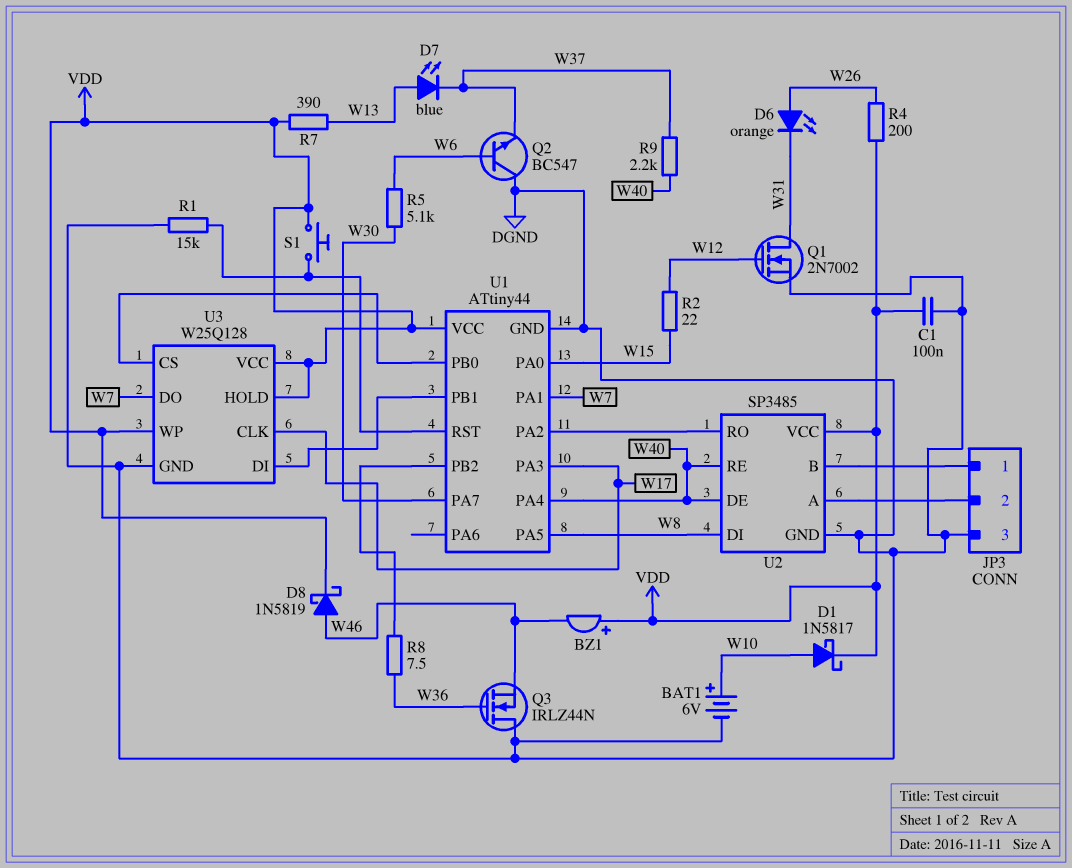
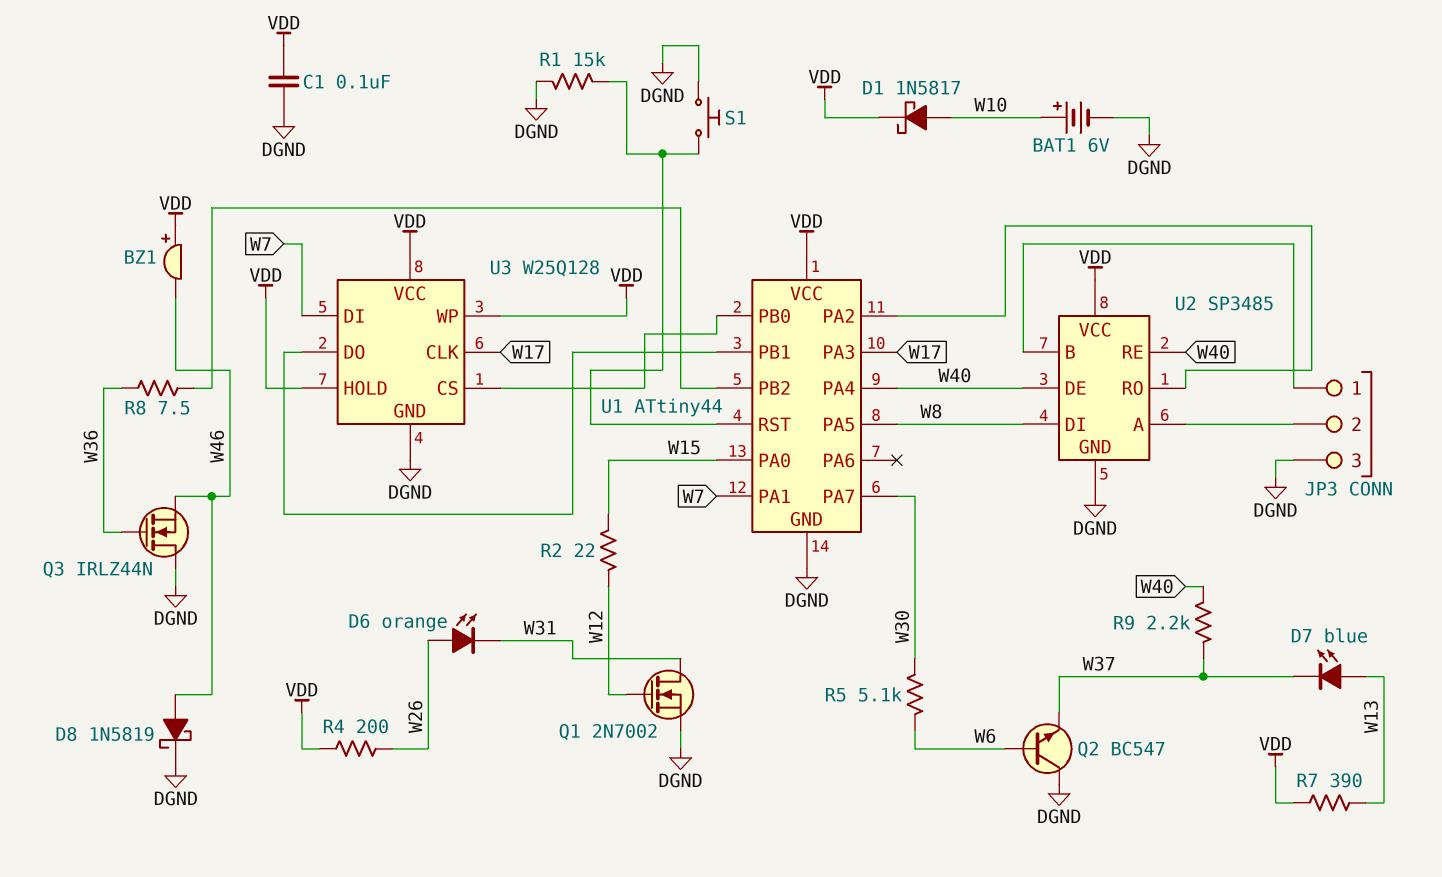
D8: schottky 1N5819 (A W46, K VDD) -> schottky 1N5819 (A W46, K DGND)
S1: button (U1/RST, VDD) -> button (DGND, U1/RST)
U3 pin DI: U1/PB1 -> W7
U3 pin DO: W7 -> U1/PB1

